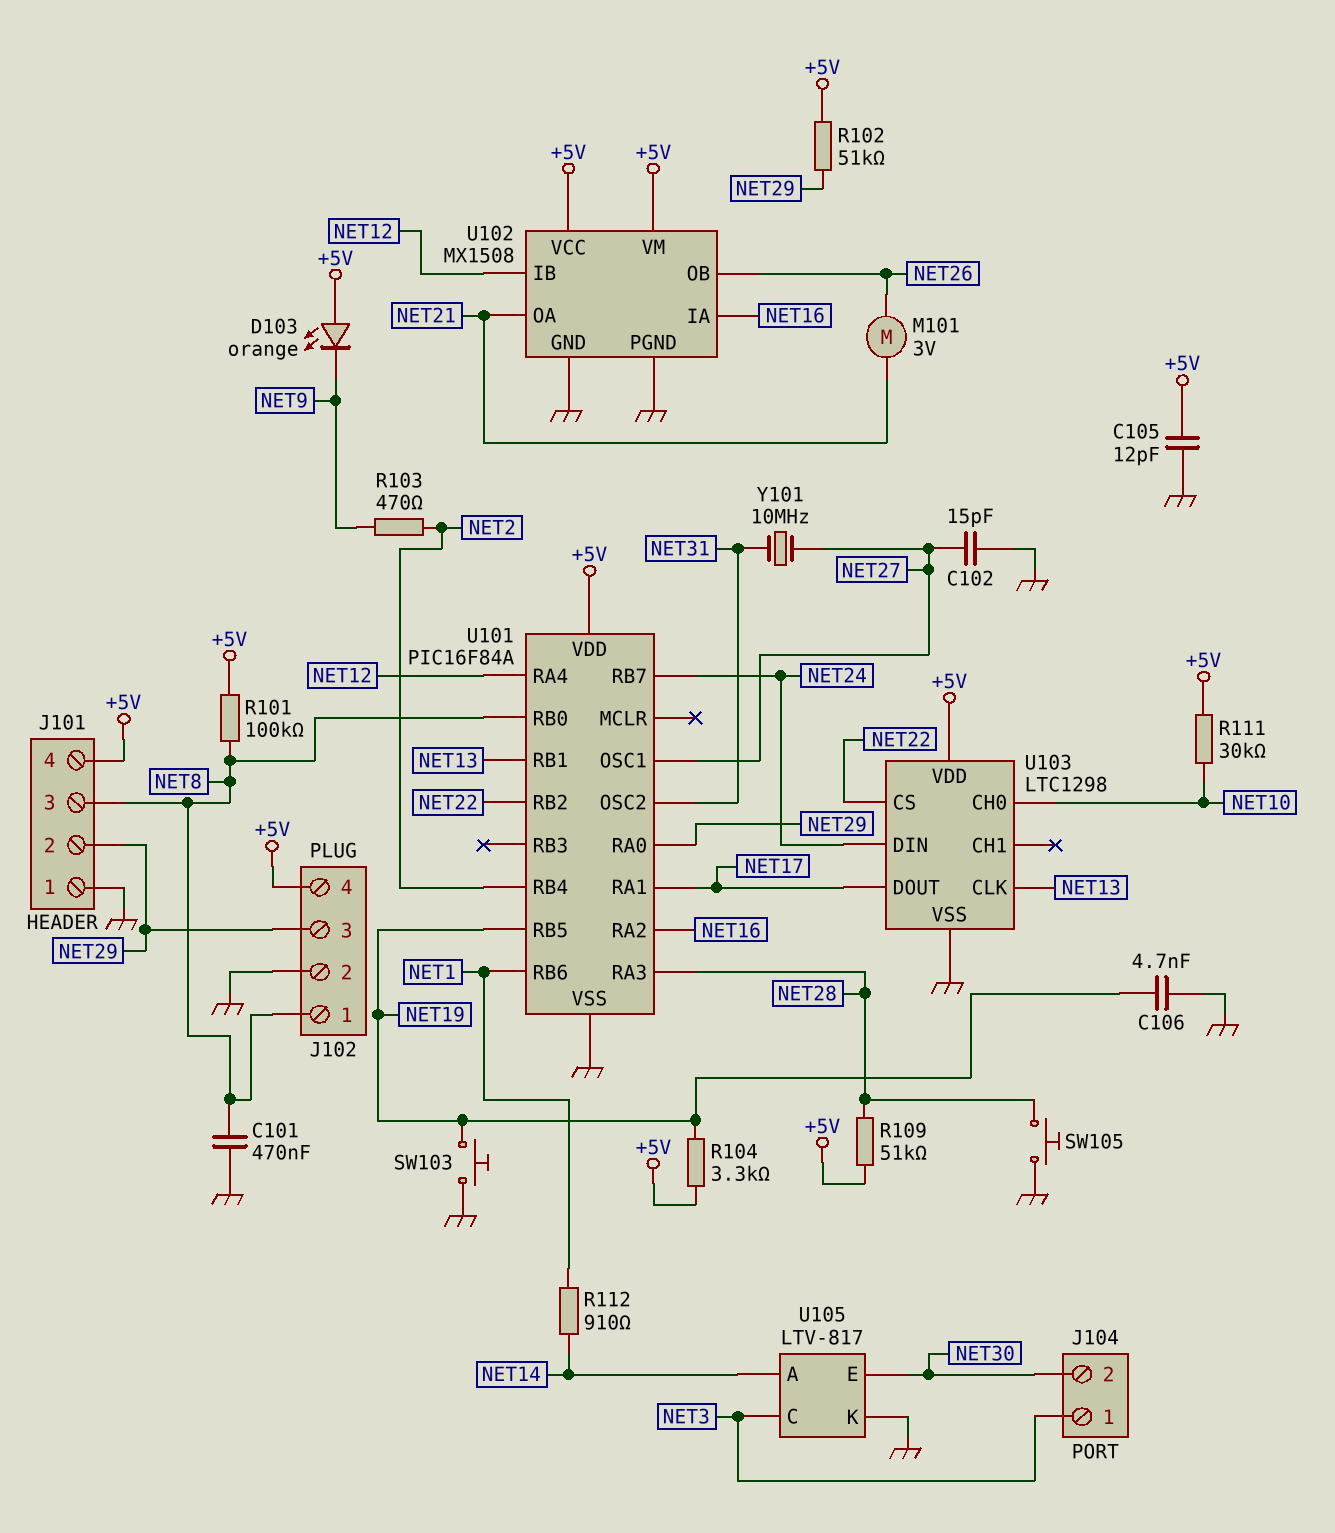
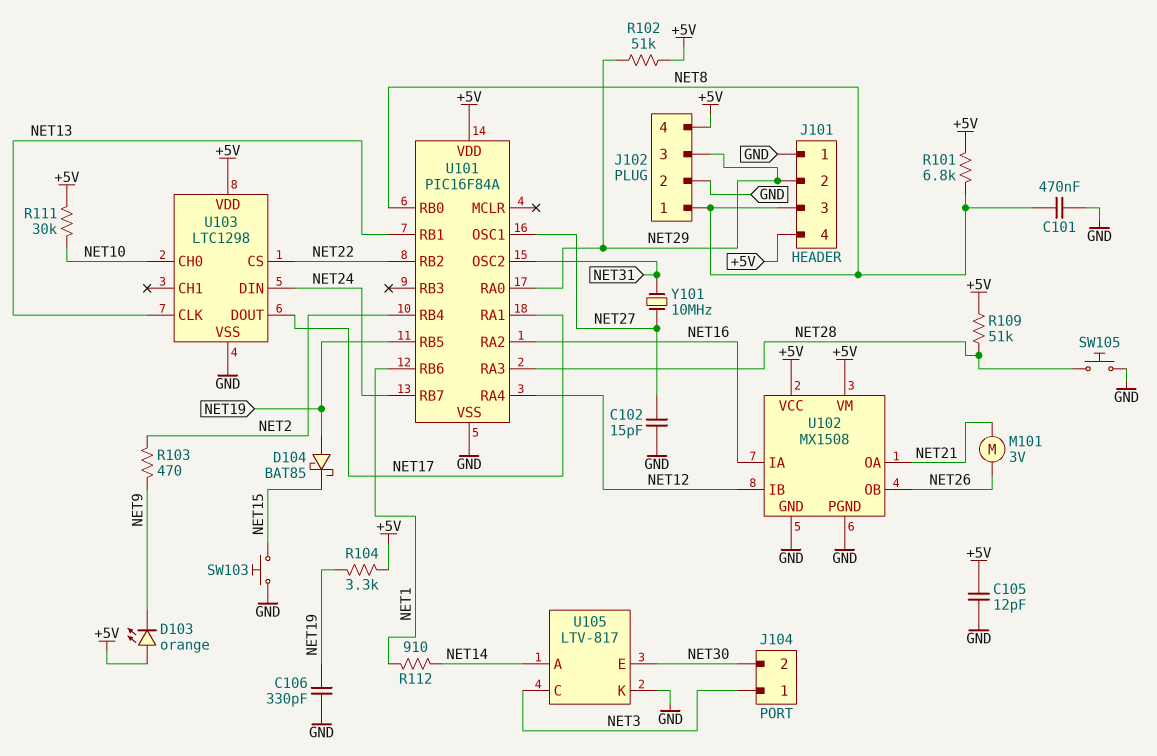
C106: 4.7nF (GND, NET19) -> 330pF (GND, NET19)
D104: none -> schottky BAT85 (A NET19, K NET15)
R101: 100k (+5V, NET8) -> 6.8k (+5V, NET8)
SW103: button (GND, NET19) -> button (GND, NET15)

